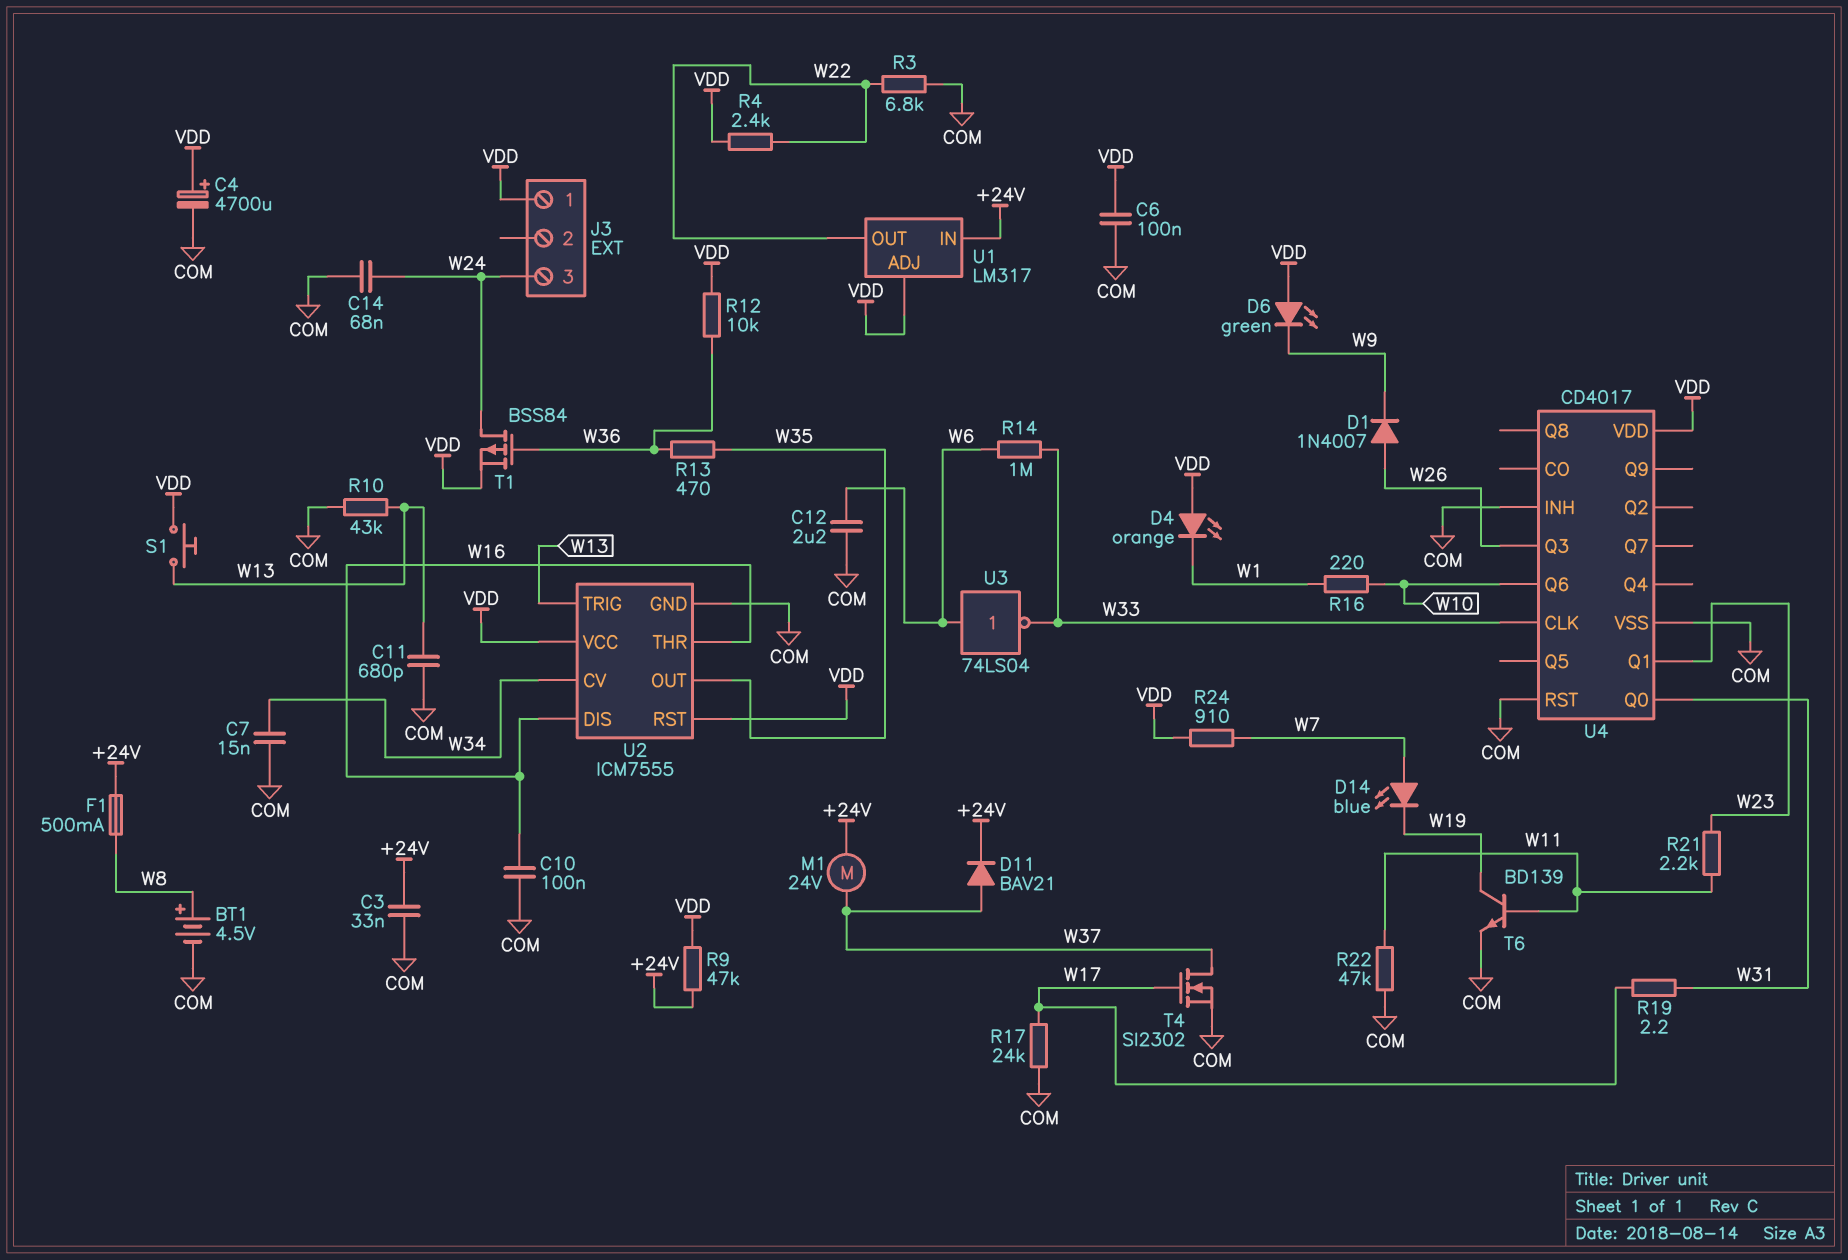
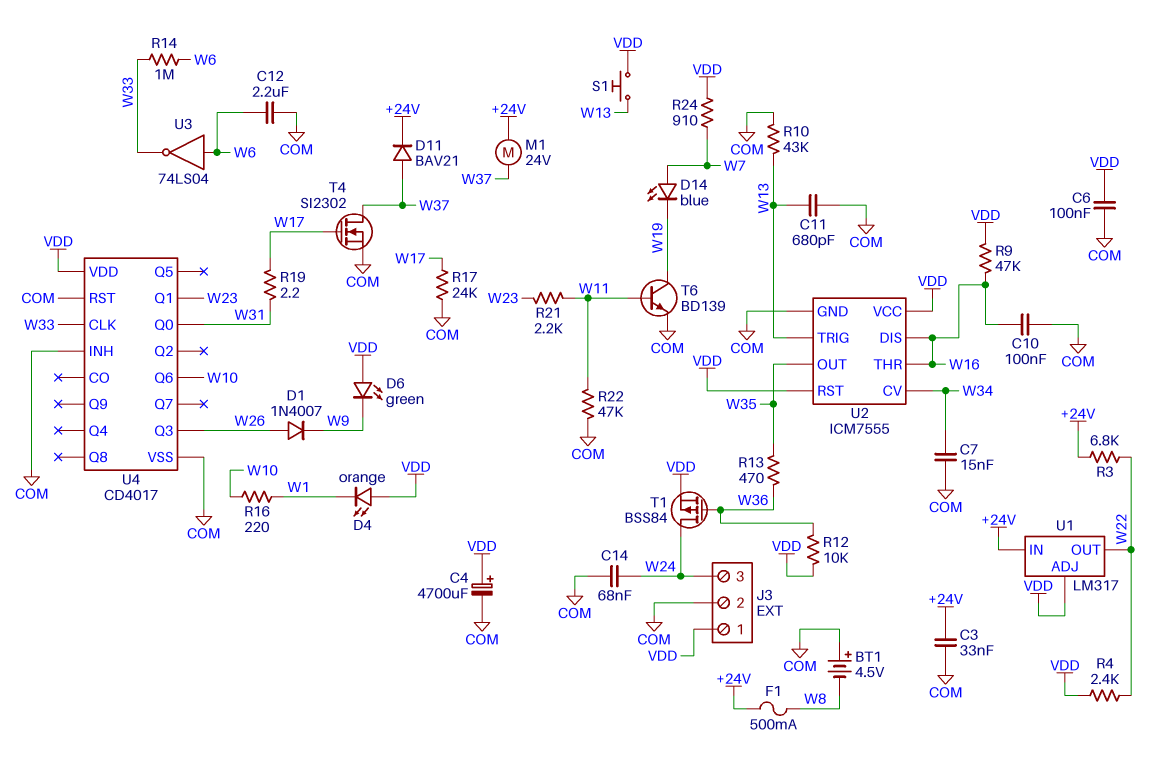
BT1: 4.5V (plus W8, minus COM) -> 4.5V (plus COM, minus W8)
J3 pin 2: none -> COM
R3: 6.8k (COM, W22) -> 6.8k (+24V, W22)
R9: 47k (+24V, VDD) -> 47k (VDD, W16)

